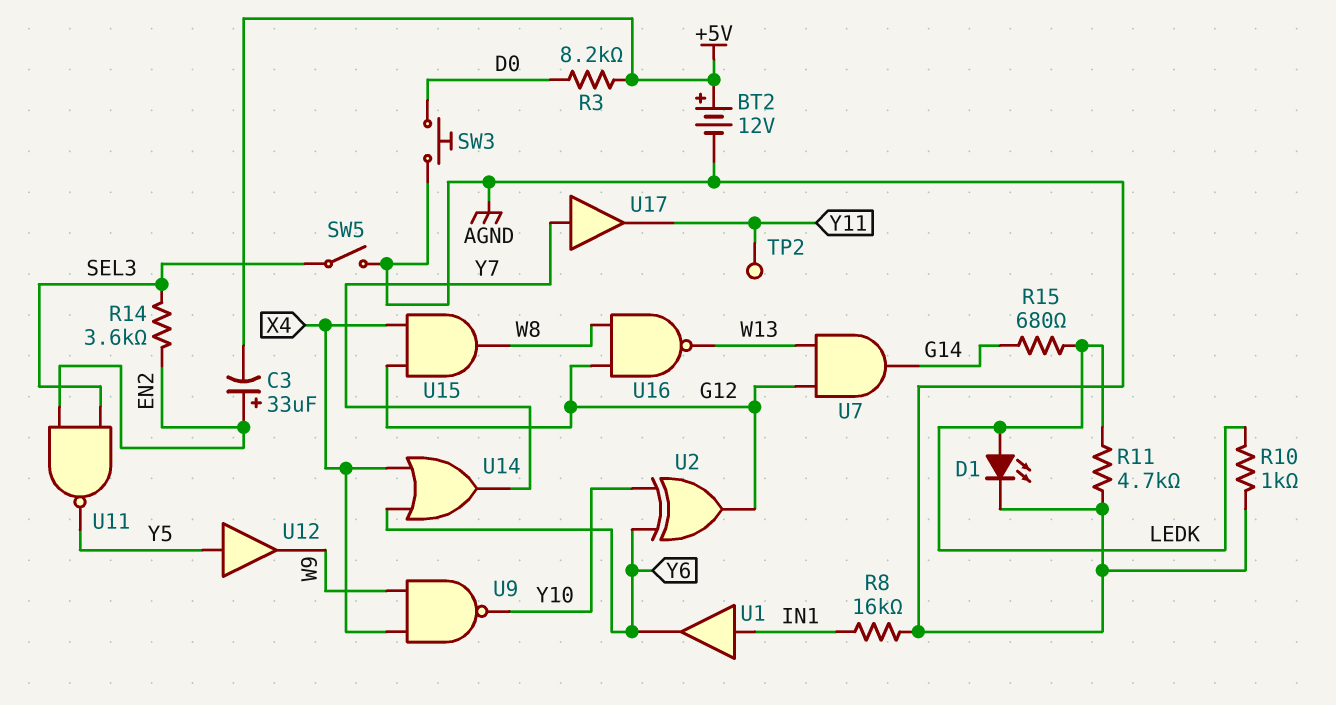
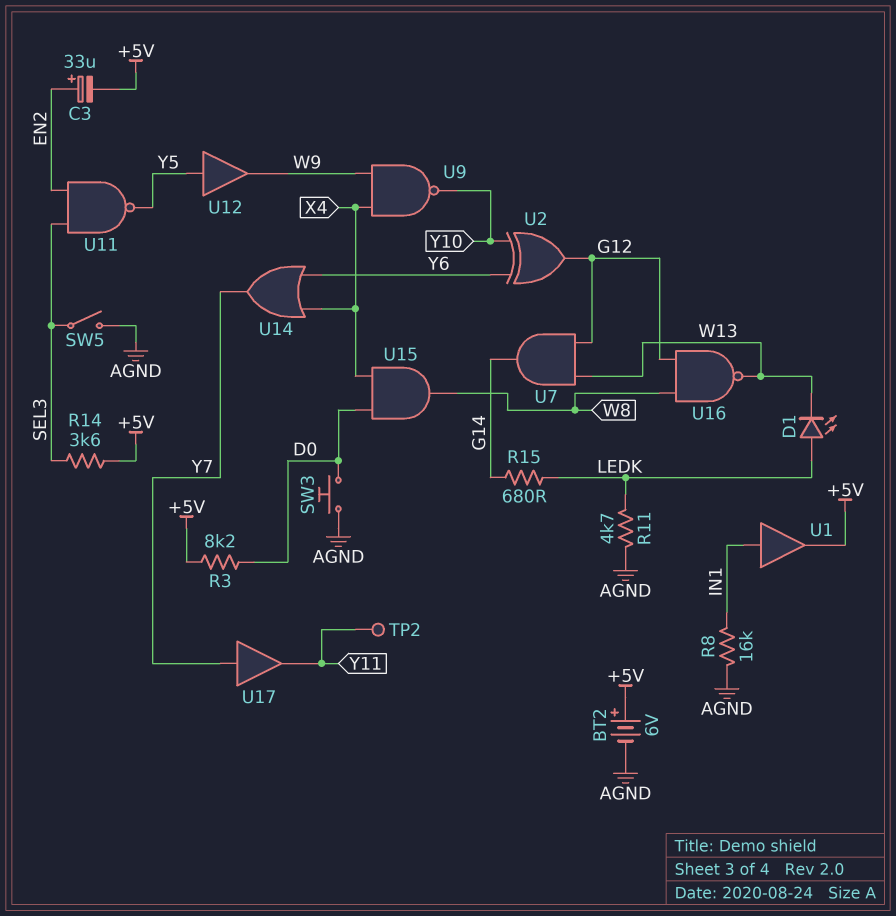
BT2: 12V (plus +5V, minus AGND) -> 6V (plus +5V, minus AGND)
D1: LED (A LEDK, K AGND) -> LED (A LEDK, K W13)
R10: 1k (AGND, LEDK) -> none
R14: 3.6k (EN2, SEL3) -> 3.6k (+5V, SEL3)
U1: buffer (in IN1, out Y6) -> buffer (in IN1, out +5V)
U15: AND (in G12, in X4, out W8) -> AND (in D0, in X4, out W8)

